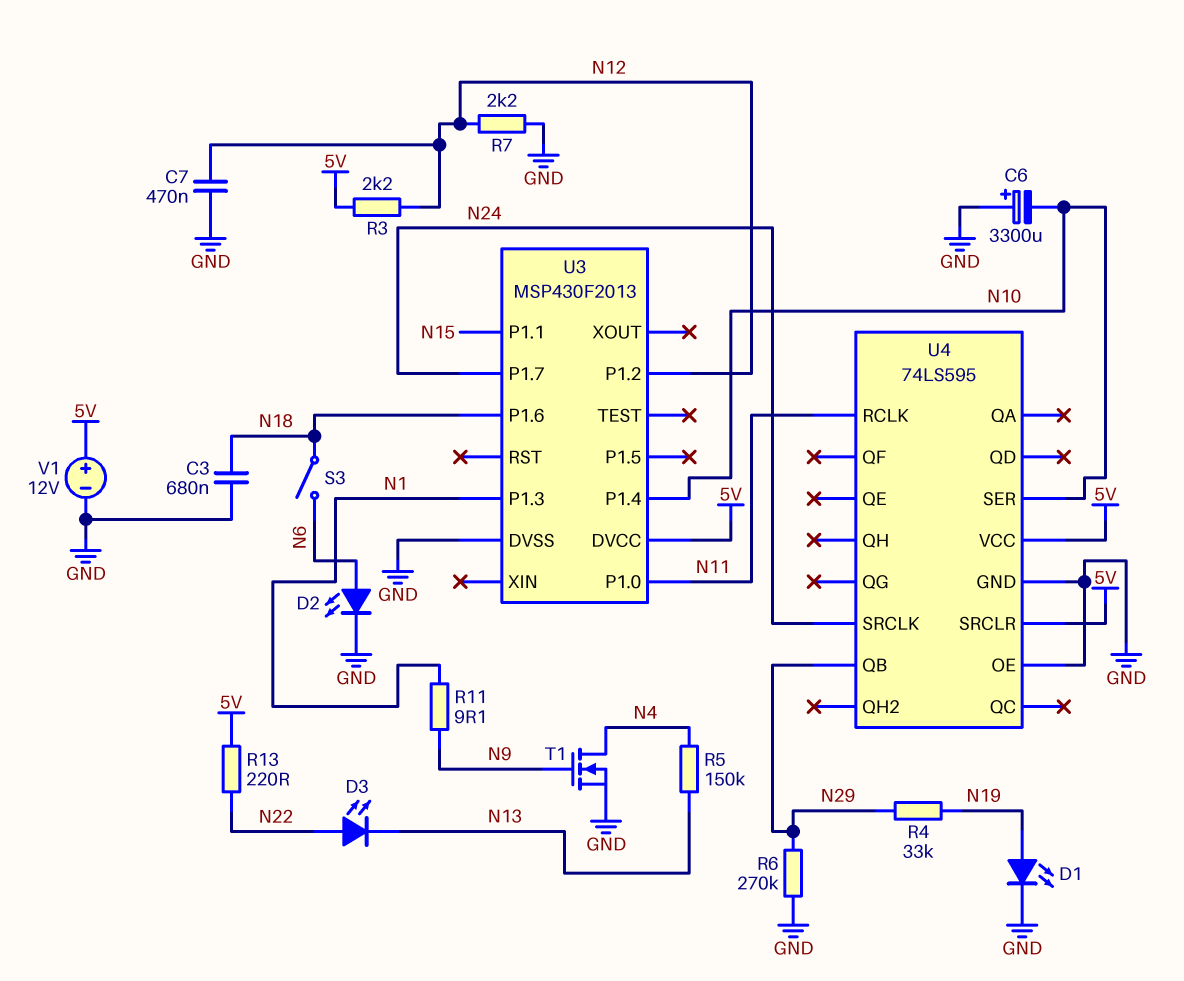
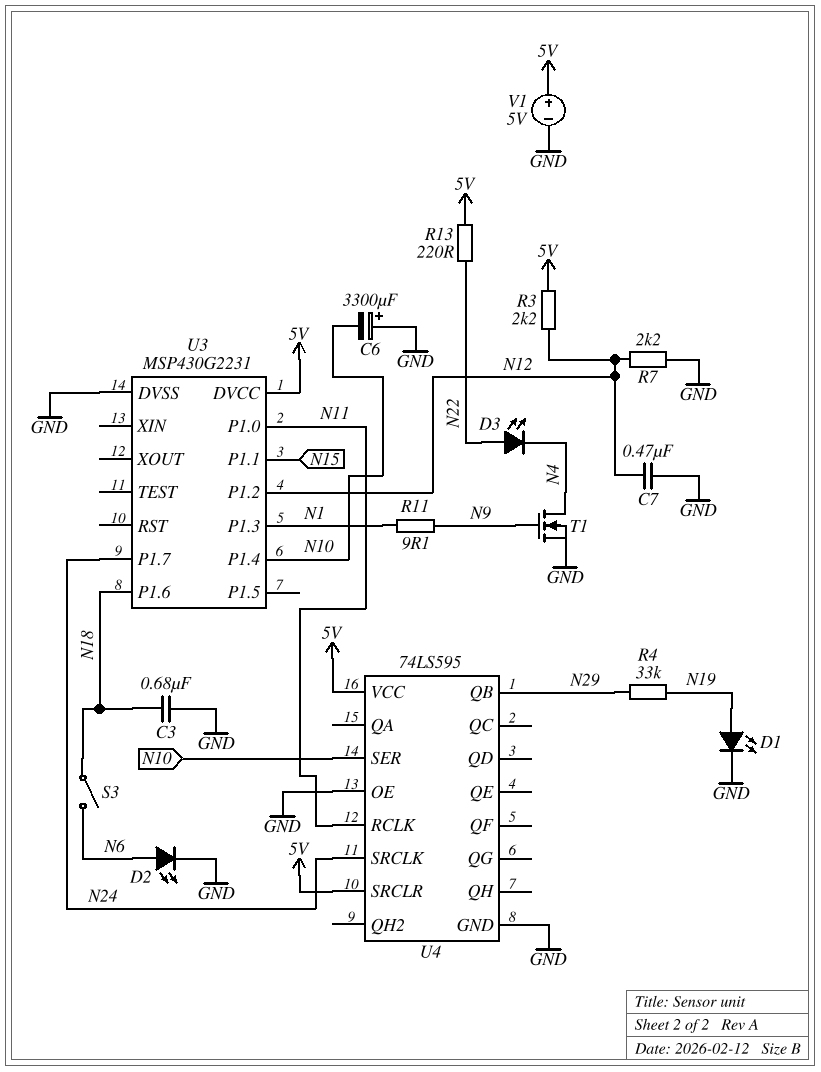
D3: LED (A N22, K N13) -> LED (A N22, K N4)
R5: 150k (N4, N13) -> none
R6: 270k (GND, N29) -> none
U3: MSP430F2013 -> MSP430G2231
V1: 12V (plus 5V, minus GND) -> 5V (plus 5V, minus GND)

